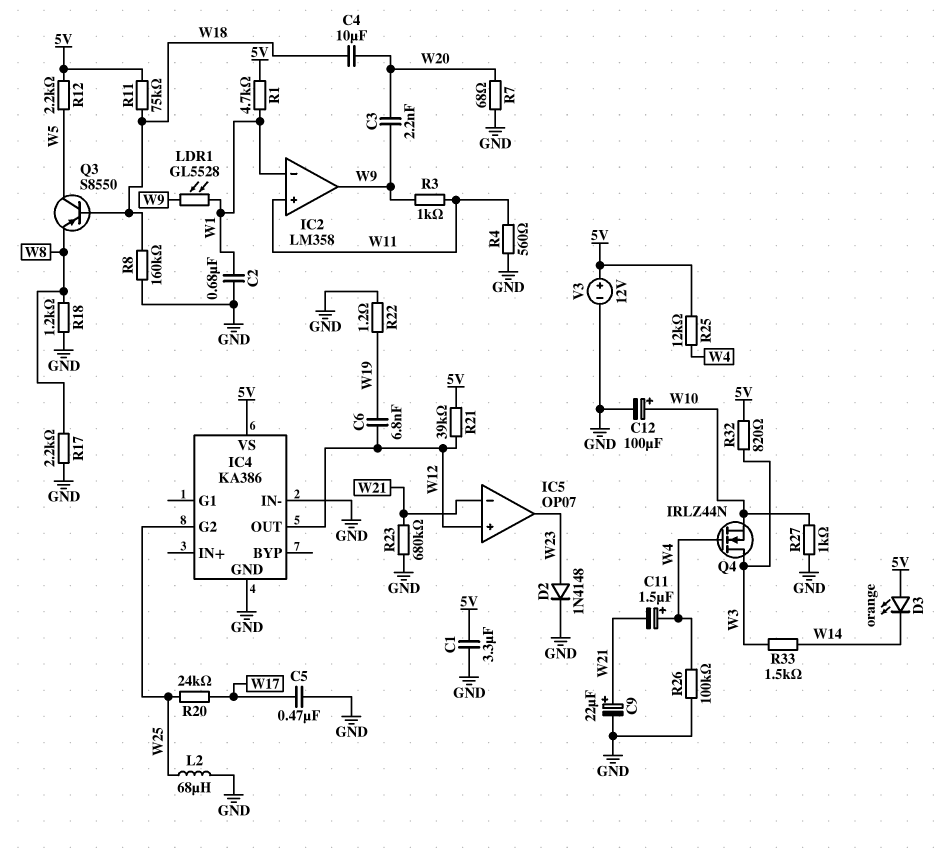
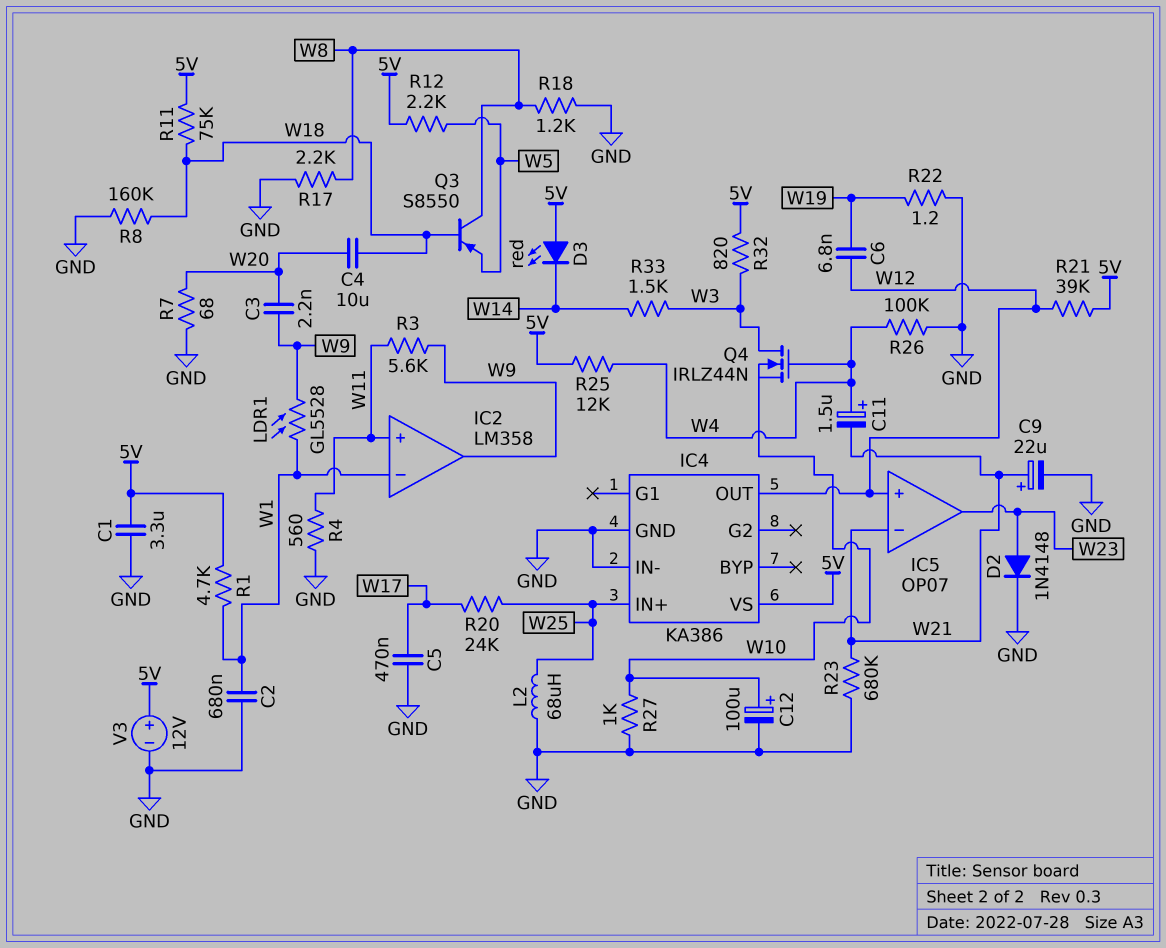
D3: LED orange (A 5V, K W14) -> LED red (A 5V, K W14)
IC4 pin G2: W25 -> none
IC4 pin IN+: none -> W25
Q3: PNP S8550 (B W18, C W5, E W8) -> PNP S8550 (B W18, C W8, E W5)
R3: 1k (W9, W11) -> 5.6k (W9, W11)

